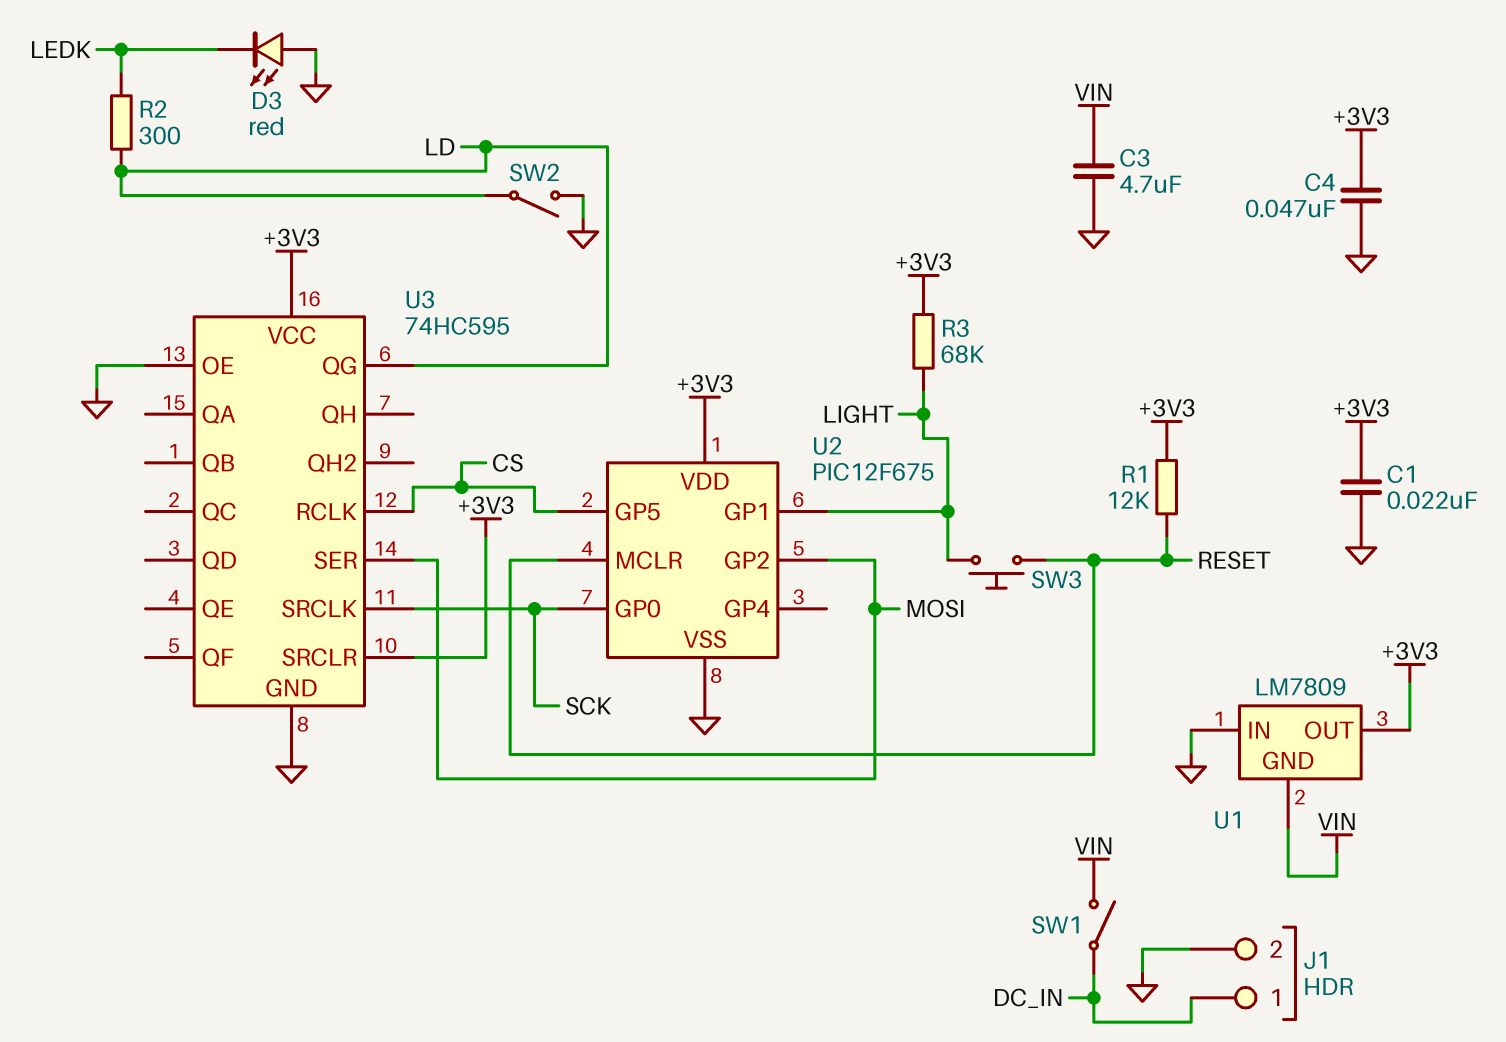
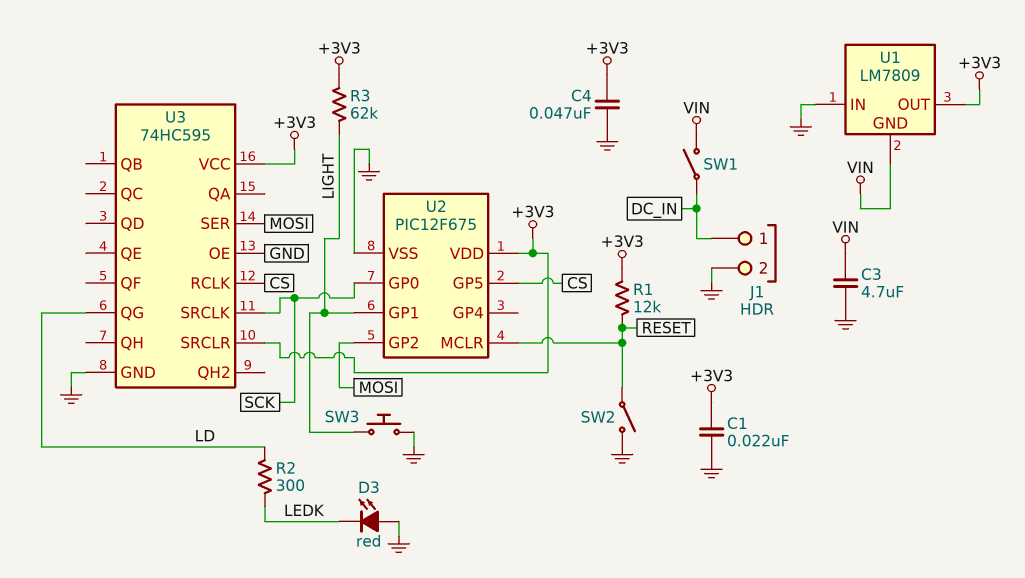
R3: 68k (+3V3, LIGHT) -> 62k (+3V3, LIGHT)
SW2: switch (GND, LD) -> switch (GND, RESET)
SW3: button (LIGHT, RESET) -> button (GND, LIGHT)

